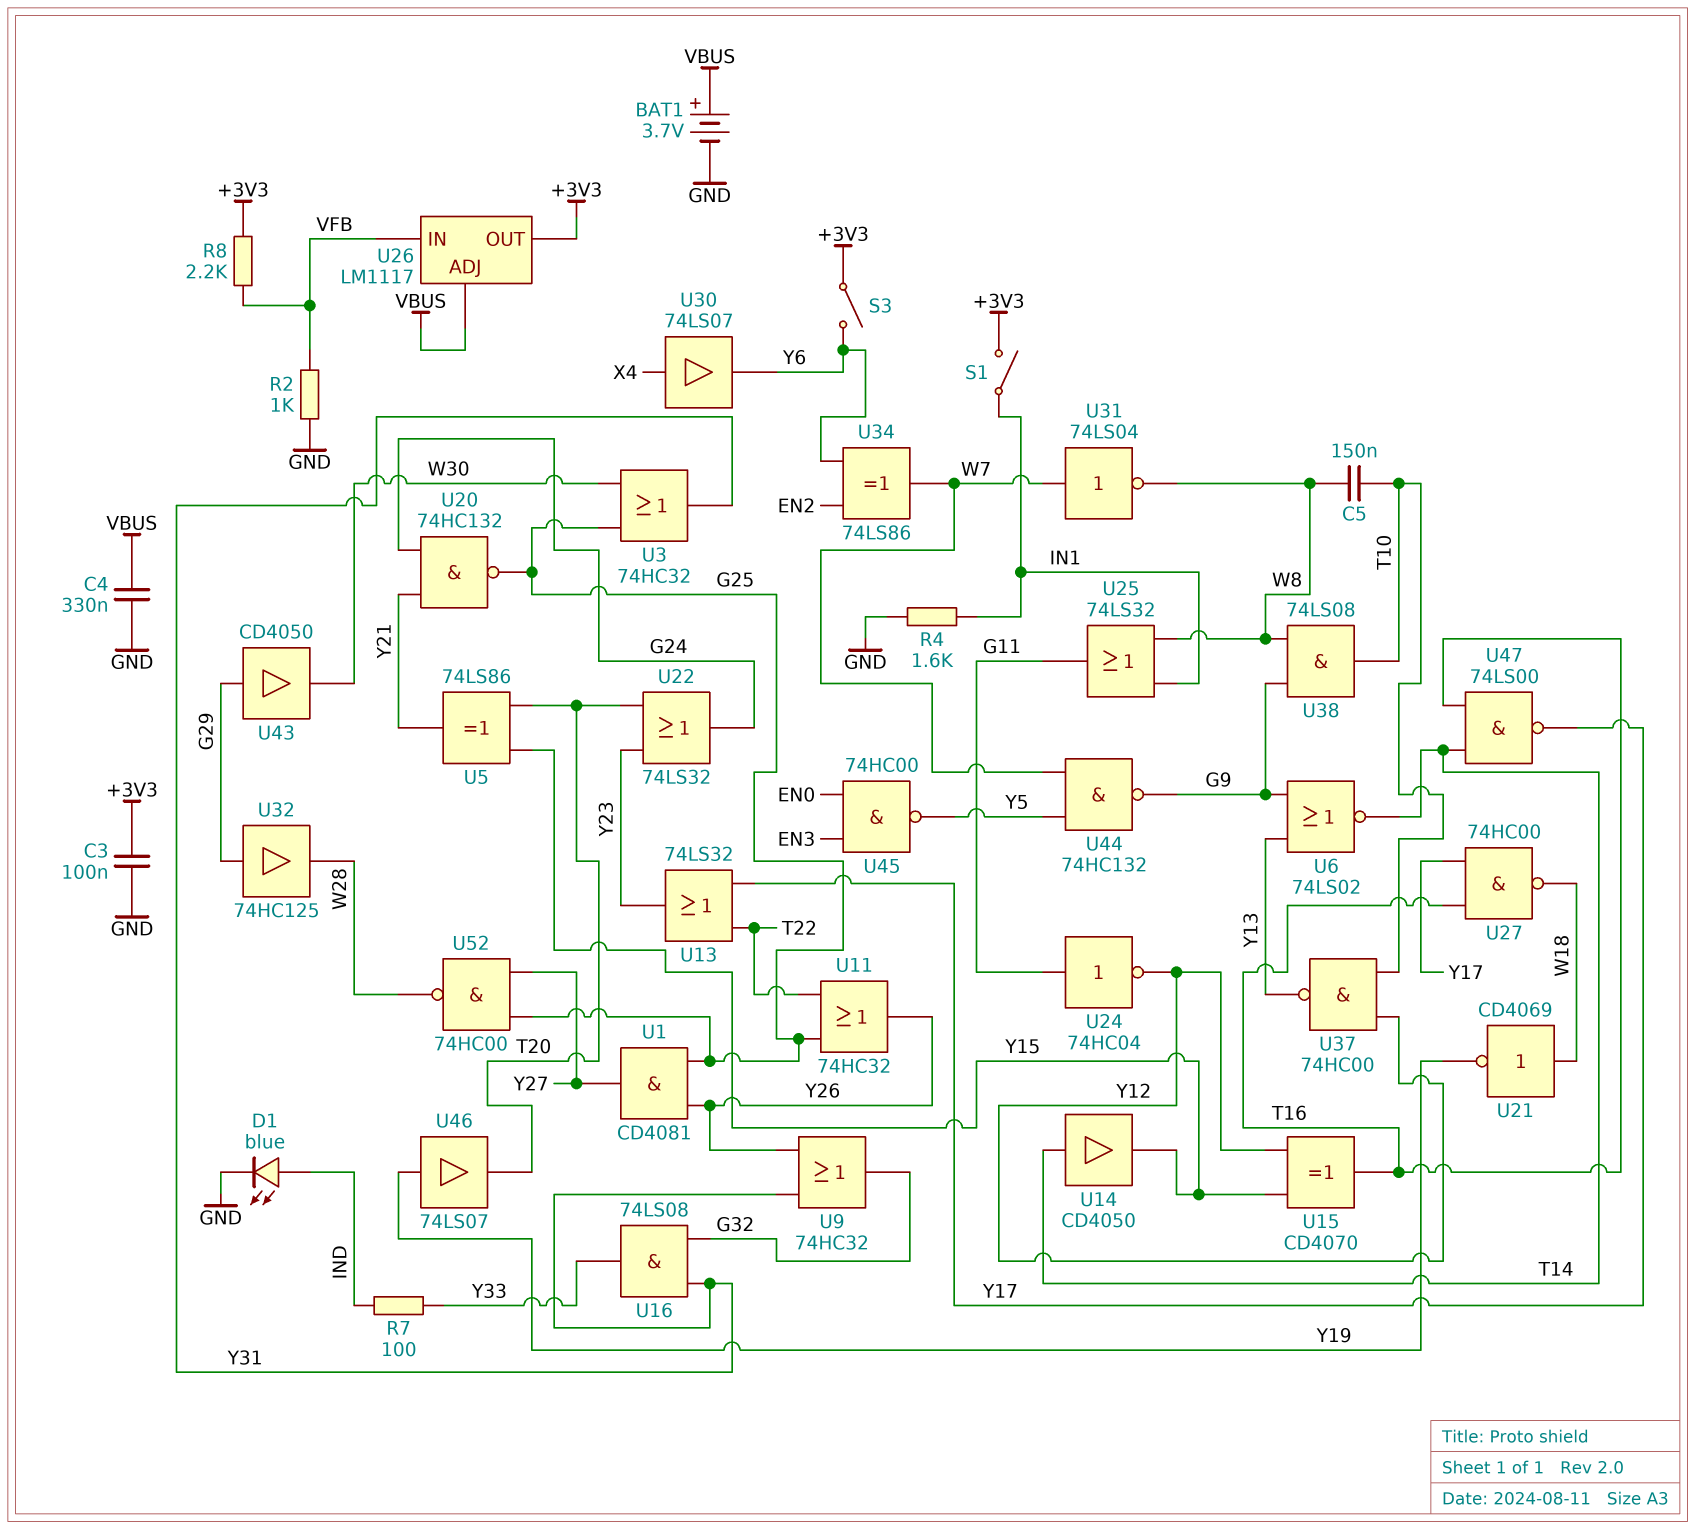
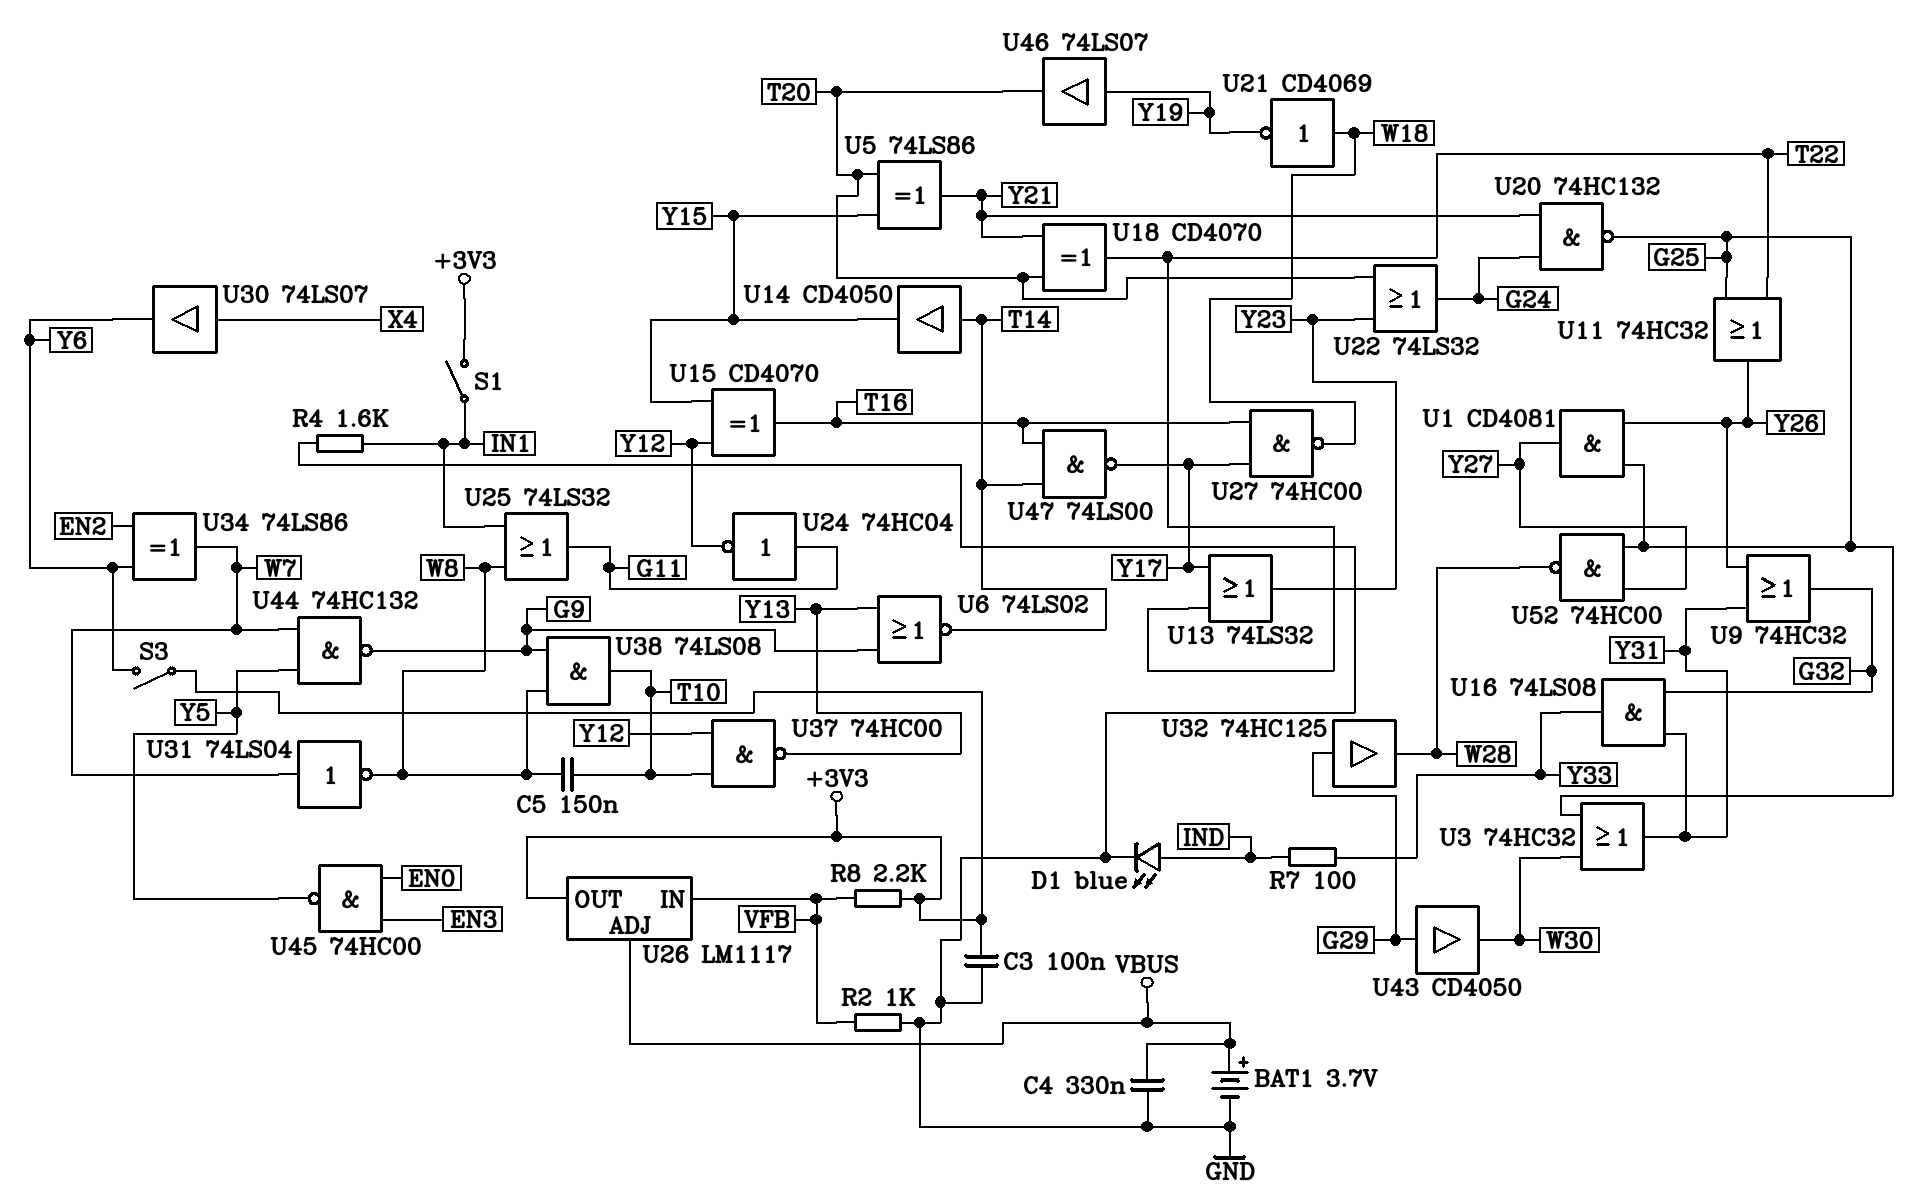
U18: none -> XOR CD4070 (in T20, in Y21, out T22)

